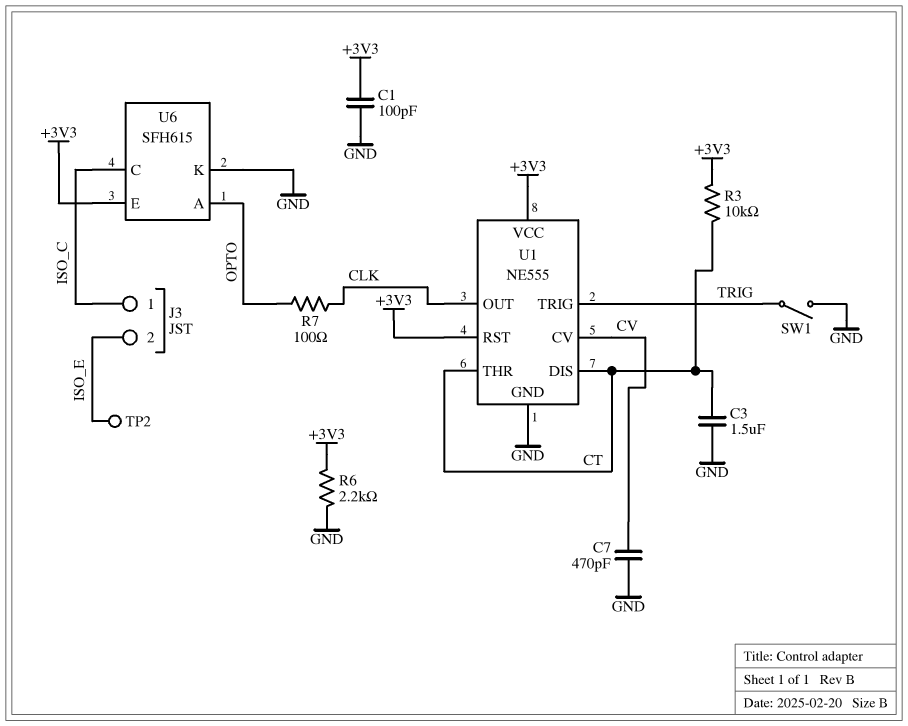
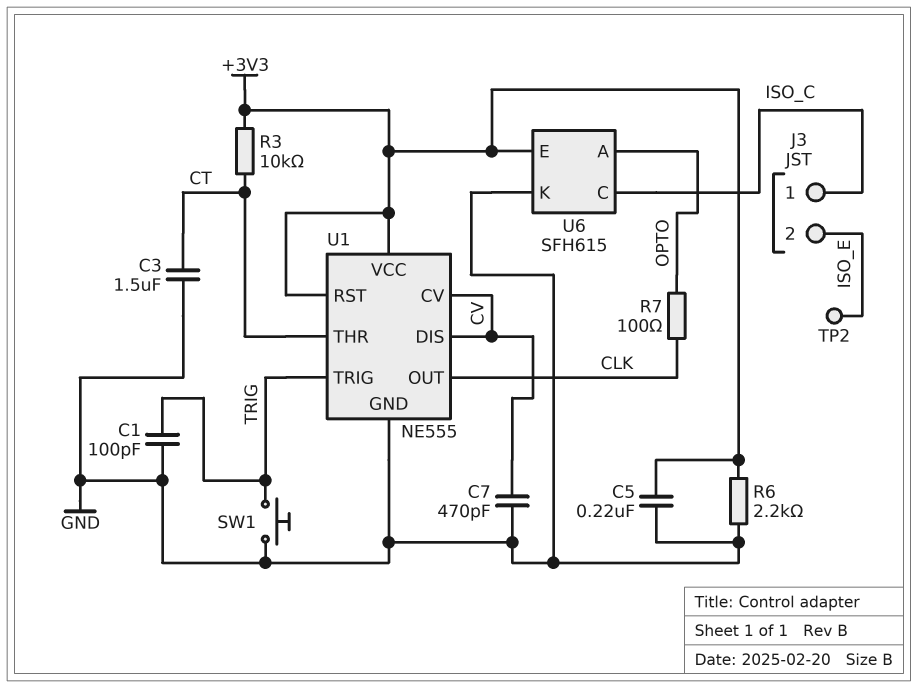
C1: 100pF (+3V3, GND) -> 100pF (GND, TRIG)
C5: none -> 220nF (+3V3, GND)
SW1: switch (GND, TRIG) -> button (GND, TRIG)
U1 pin DIS: CT -> CV

